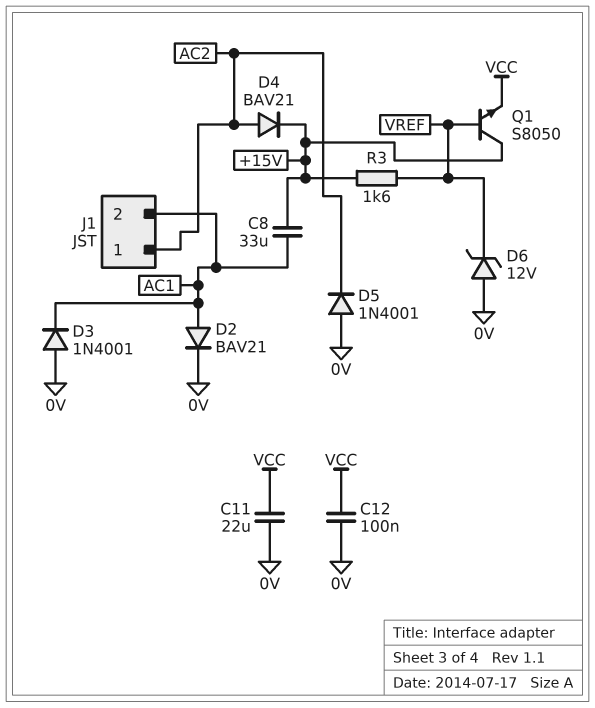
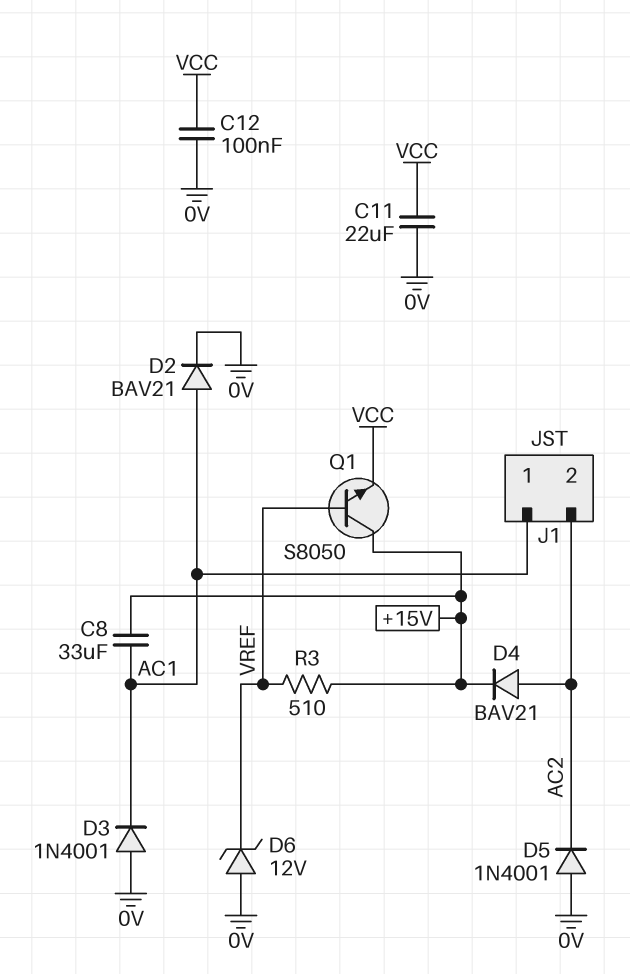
J1 pin 1: AC2 -> AC1
J1 pin 2: AC1 -> AC2
R3: 1.6k (+15V, VREF) -> 510 (+15V, VREF)

